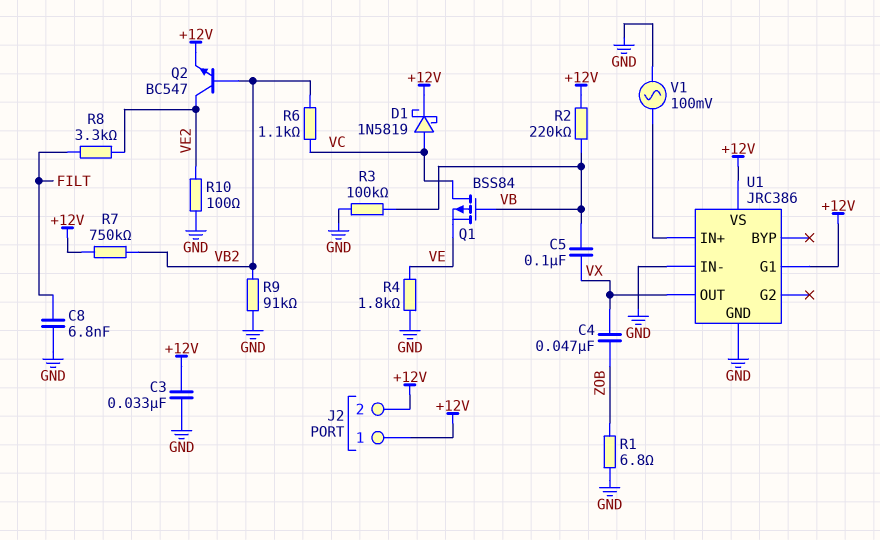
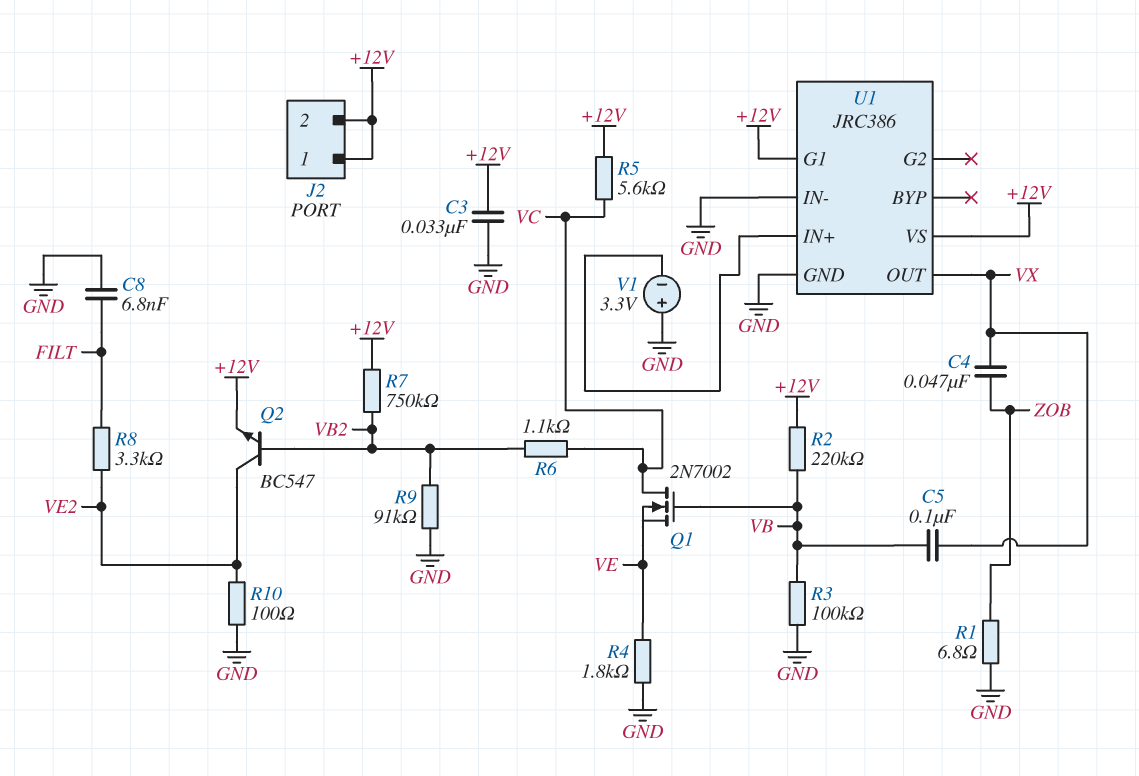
D1: schottky 1N5819 (A VC, K +12V) -> none
Q1: PMOS BSS84 (G VB, D VC, S VE) -> NMOS 2N7002 (G VB, D VC, S VE)
R5: none -> 5.6k (+12V, VC)
V1: AC 100mV (GND, U1/IN+) -> 3.3V (plus GND, minus U1/IN+)

